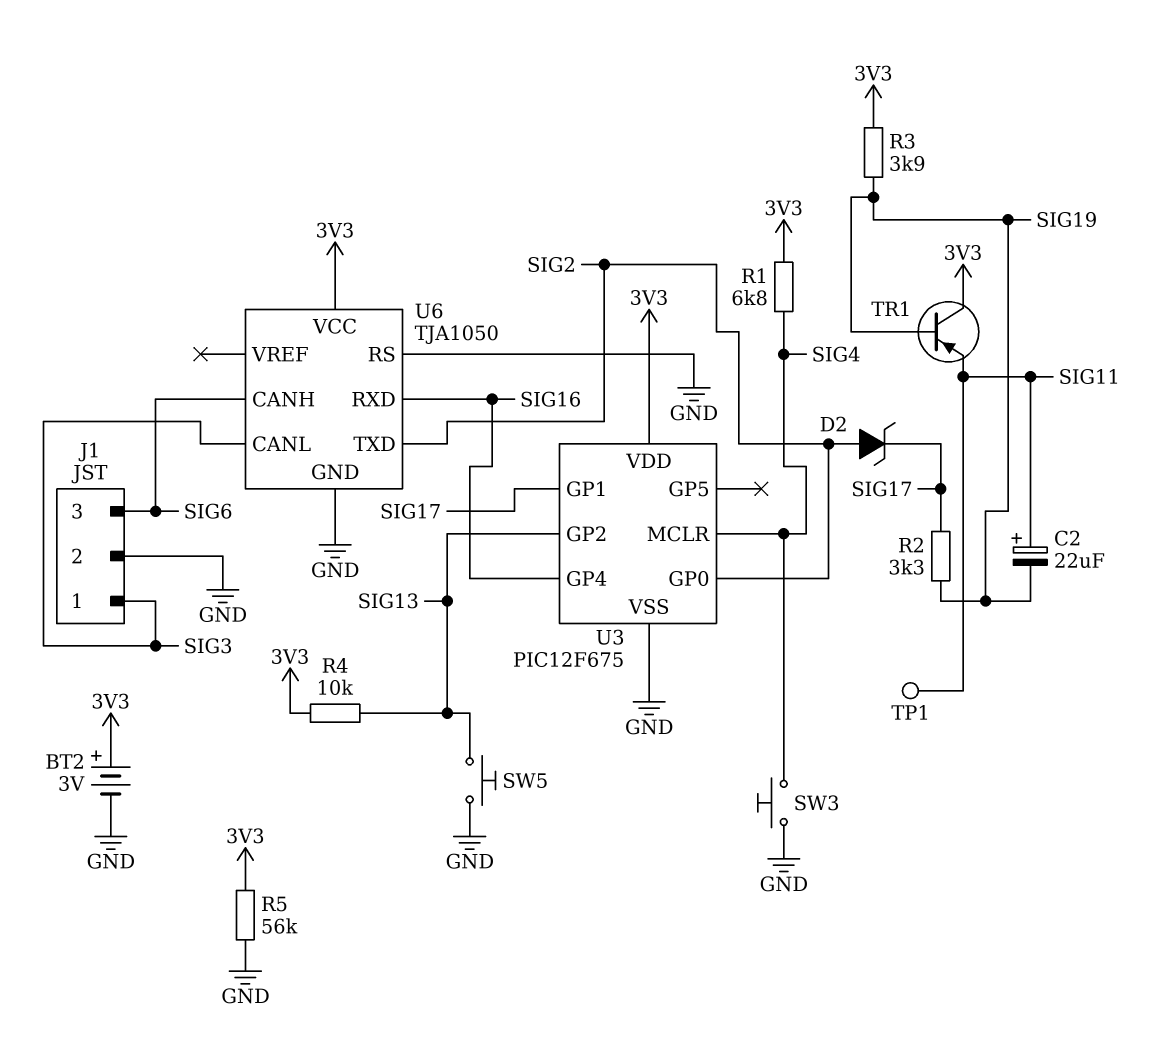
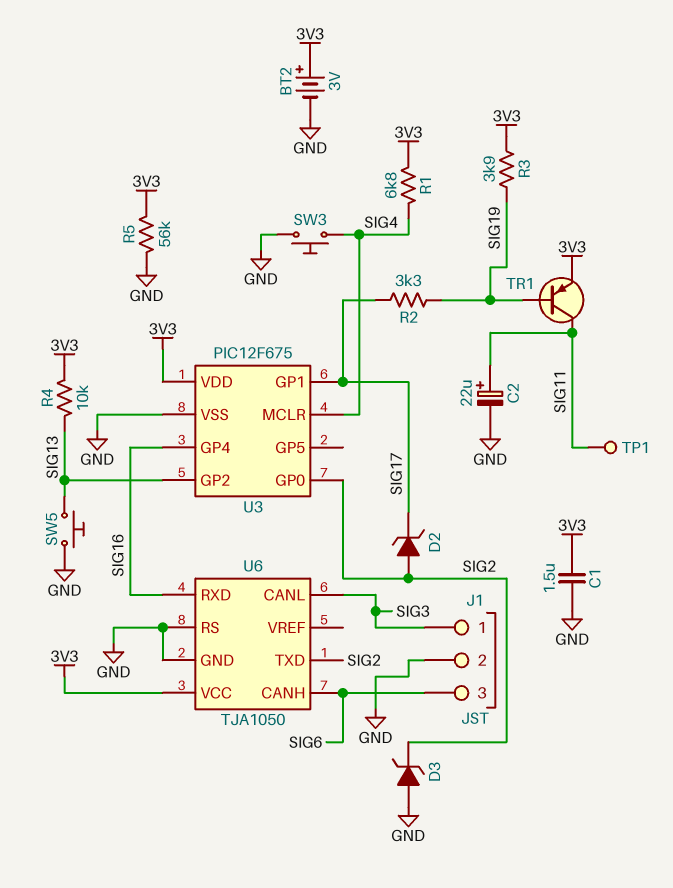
C1: none -> 1.5uF (3V3, GND)
C2: 22uF (plus SIG11, minus SIG19) -> 22uF (plus SIG11, minus GND)
D3: none -> zener (A GND, K SIG2)
TR1: PNP (B SIG19, C 3V3, E SIG11) -> PNP (B SIG19, C SIG11, E 3V3)

